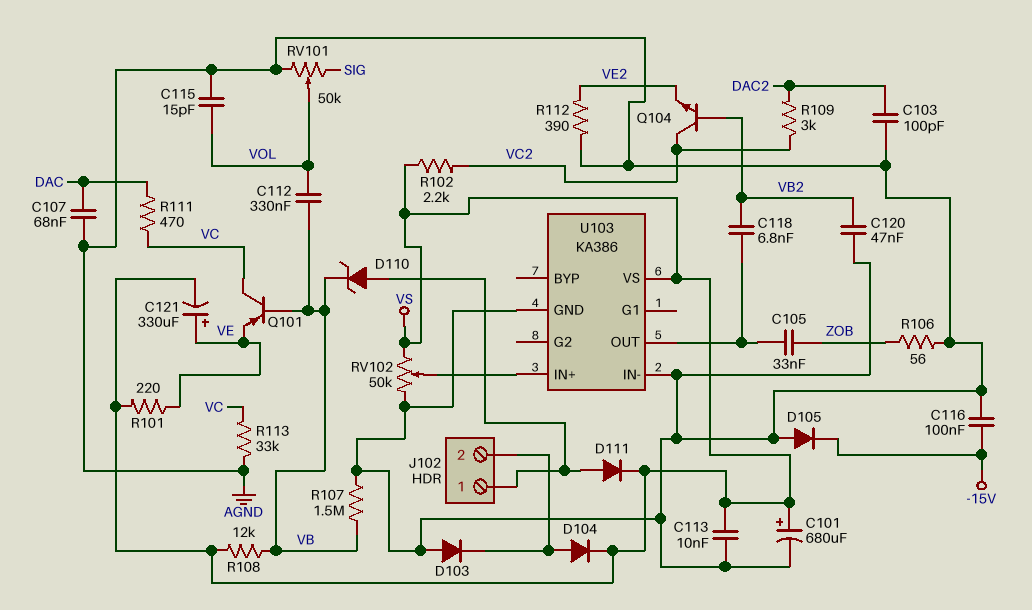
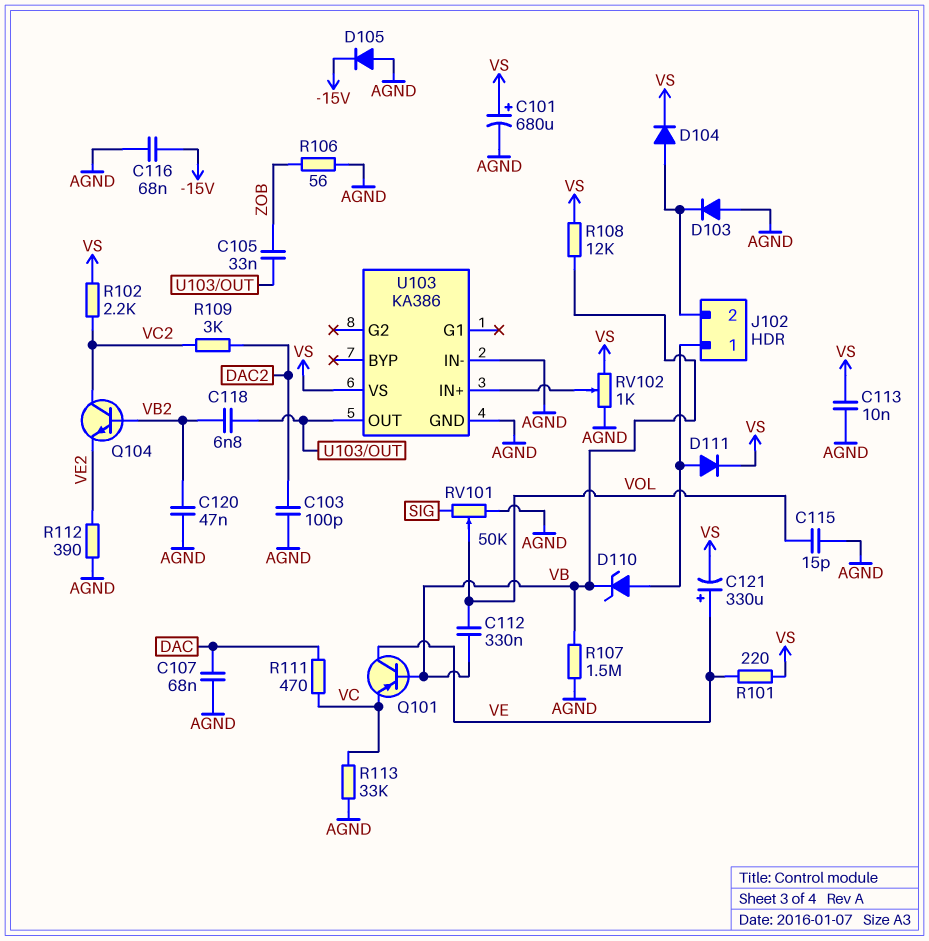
C116: 100nF (-15V, AGND) -> 68nF (-15V, AGND)
Q101: PNP (B VB, C VC, E VE) -> PNP (B VB, C VE, E VC)
RV102: 50k (AGND, VS, wiper U103/IN+) -> 1k (AGND, VS, wiper U103/IN+)

